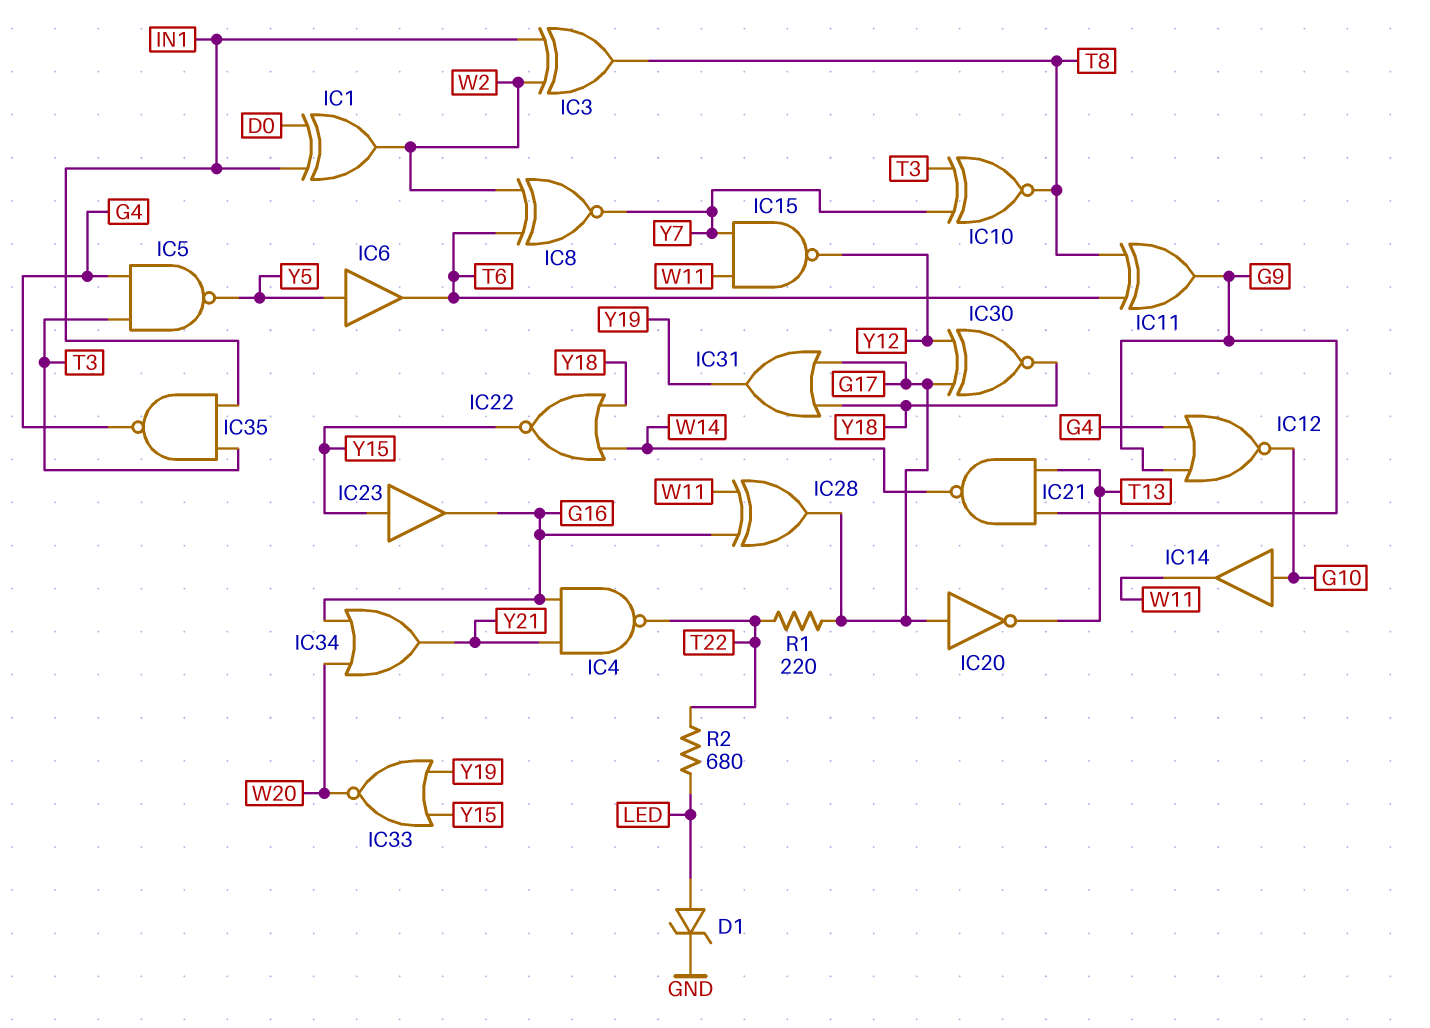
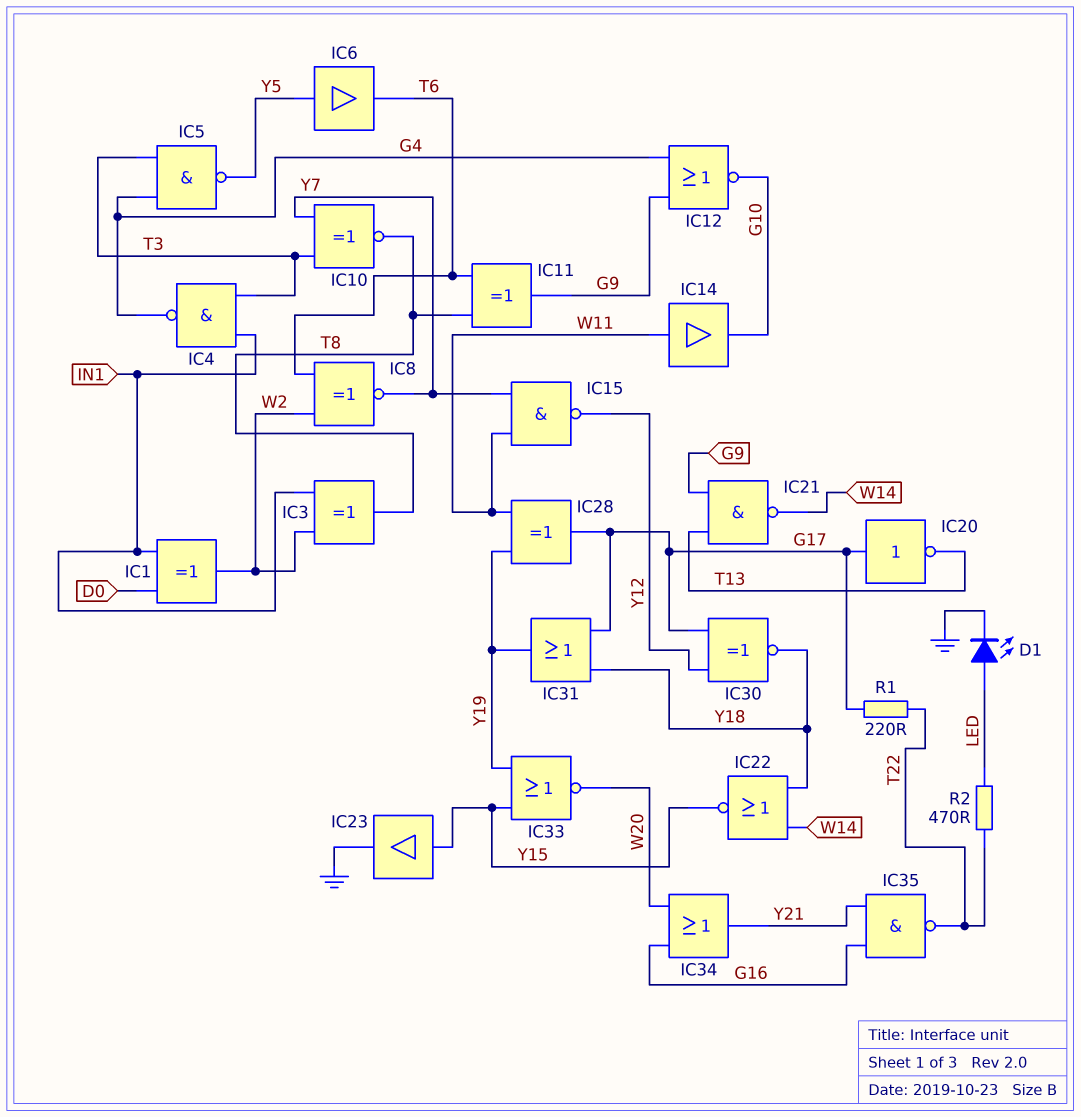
D1: zener (A LED, K GND) -> LED (A LED, K GND)
IC4: NAND (in G16, in Y21, out T22) -> NAND (in IN1, in T3, out G4)
IC14: buffer (in G10, out W11) -> buffer (in W11, out G10)
IC23: buffer (in Y15, out G16) -> buffer (in Y15, out GND)
IC28: XOR (in G16, in W11, out G17) -> XOR (in W11, in Y19, out G17)
IC35: NAND (in IN1, in T3, out G4) -> NAND (in G16, in Y21, out T22)
R2: 680 (LED, T22) -> 470 (LED, T22)

